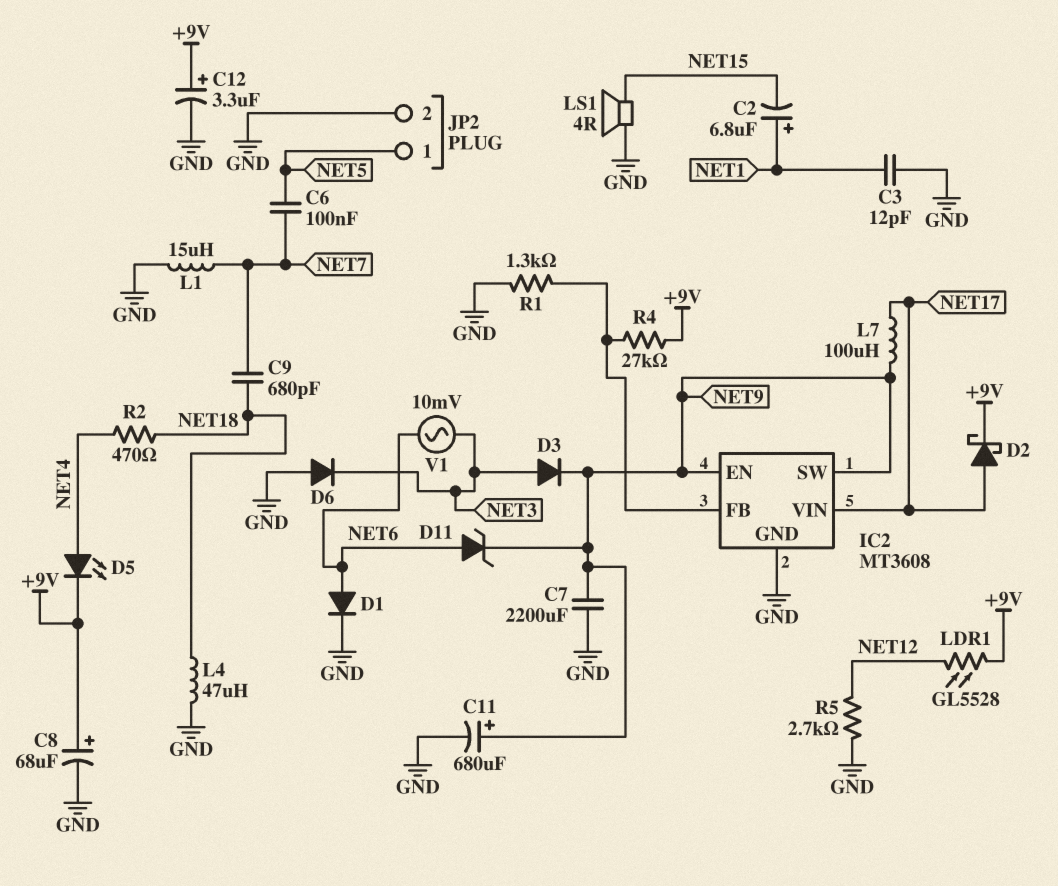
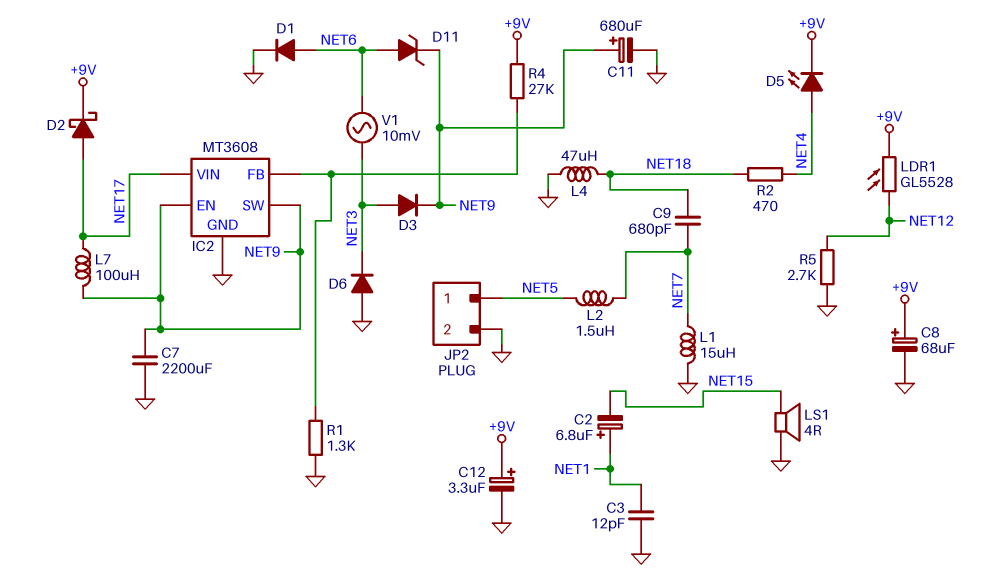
C6: 100nF (NET5, NET7) -> none
L2: none -> 1.5uH (NET5, NET7)

